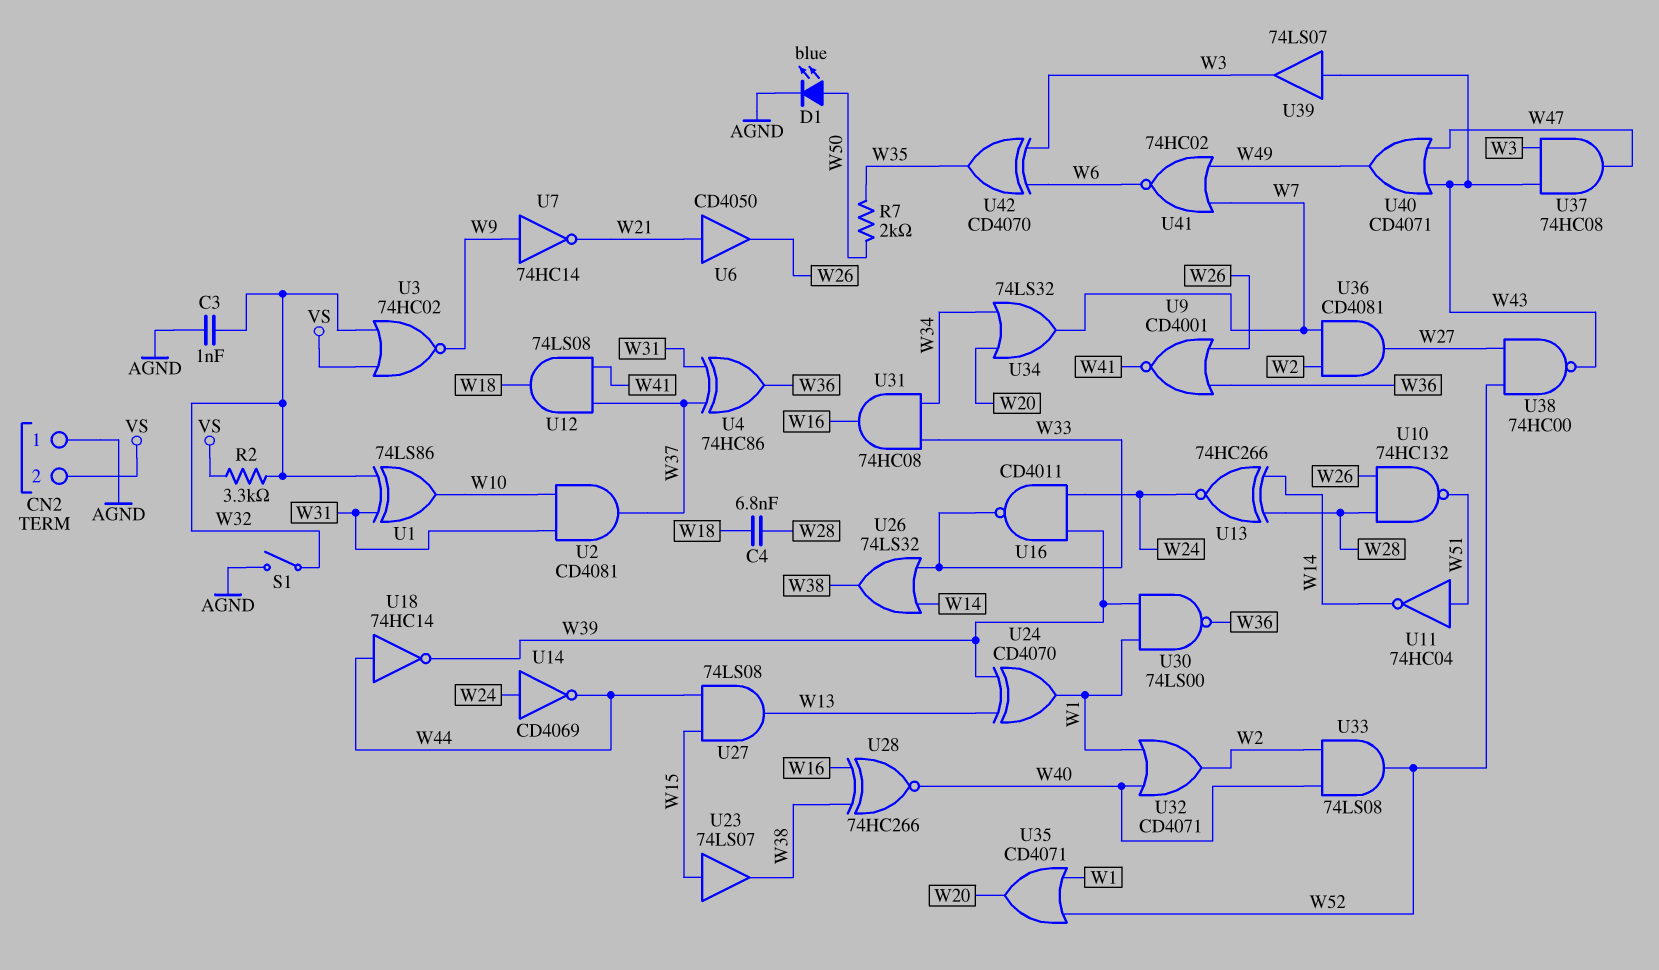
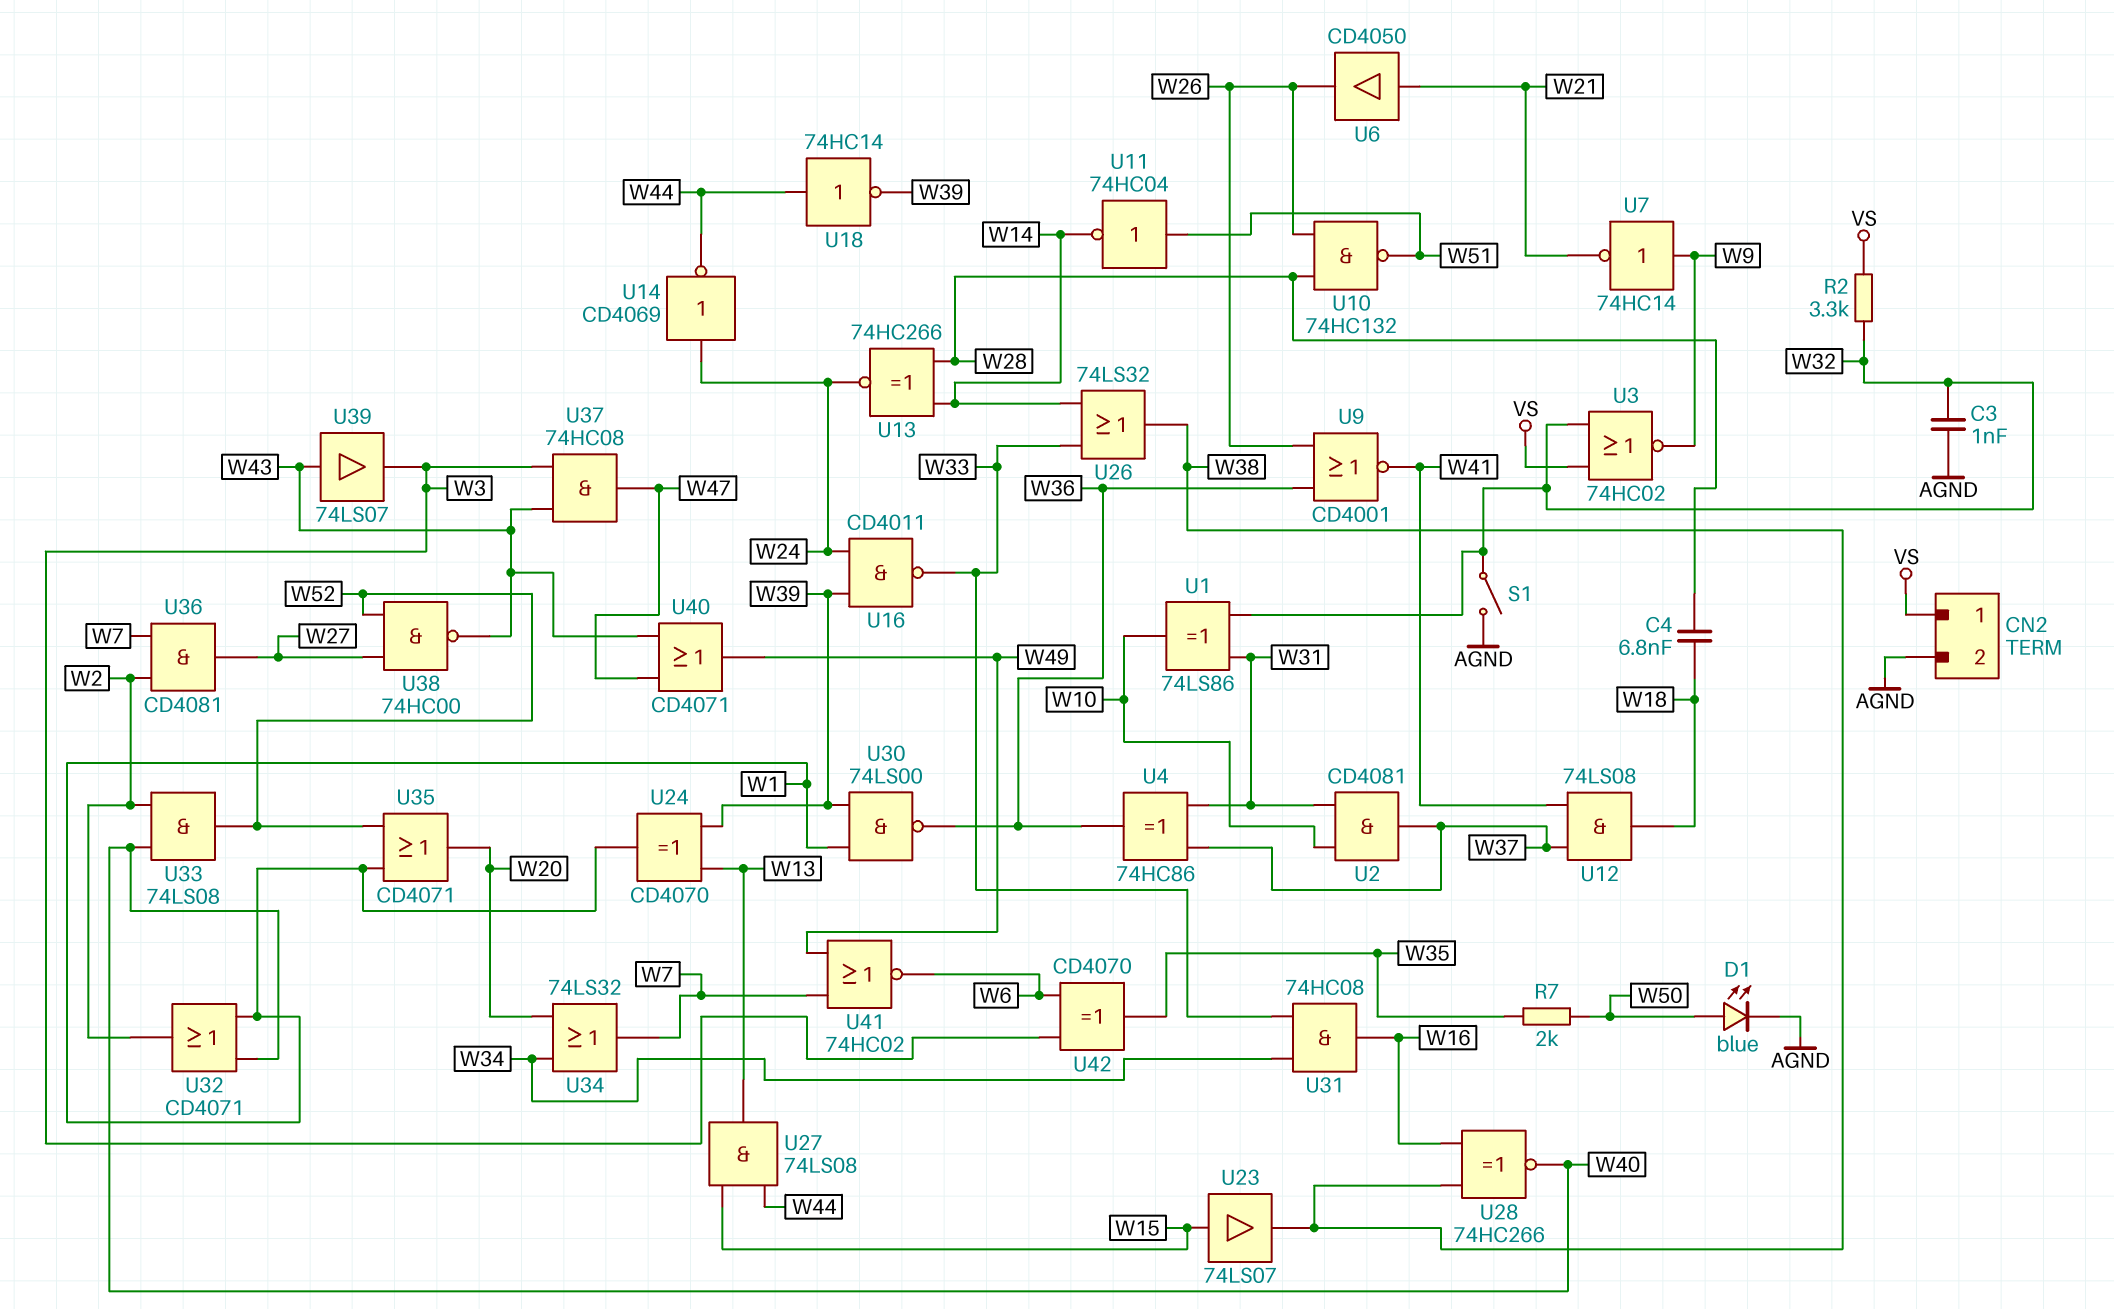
CN2 pin 1: AGND -> VS
CN2 pin 2: VS -> AGND

